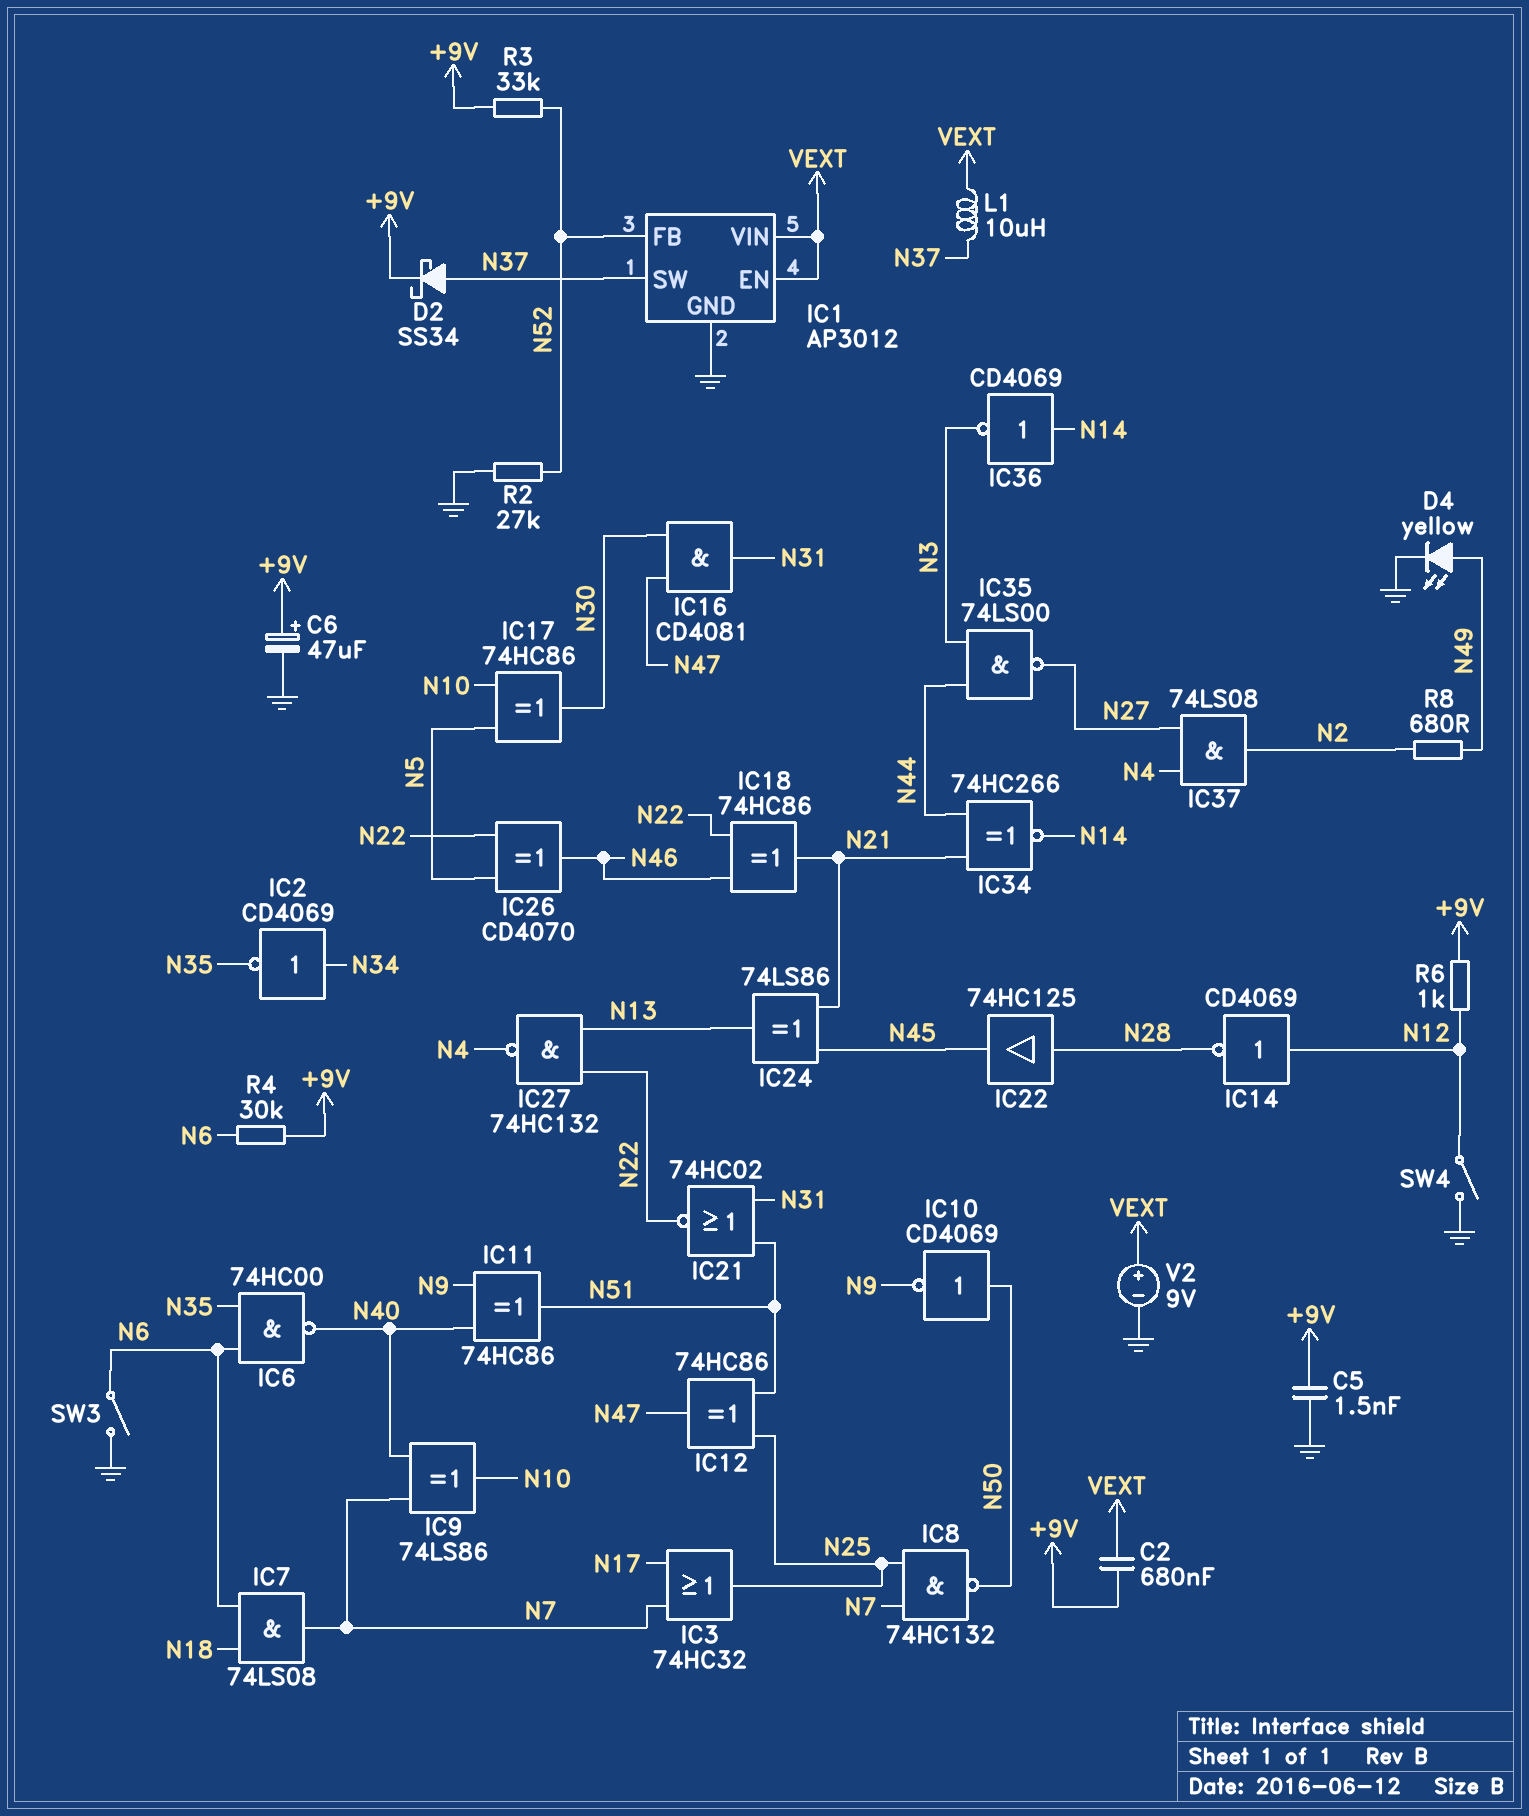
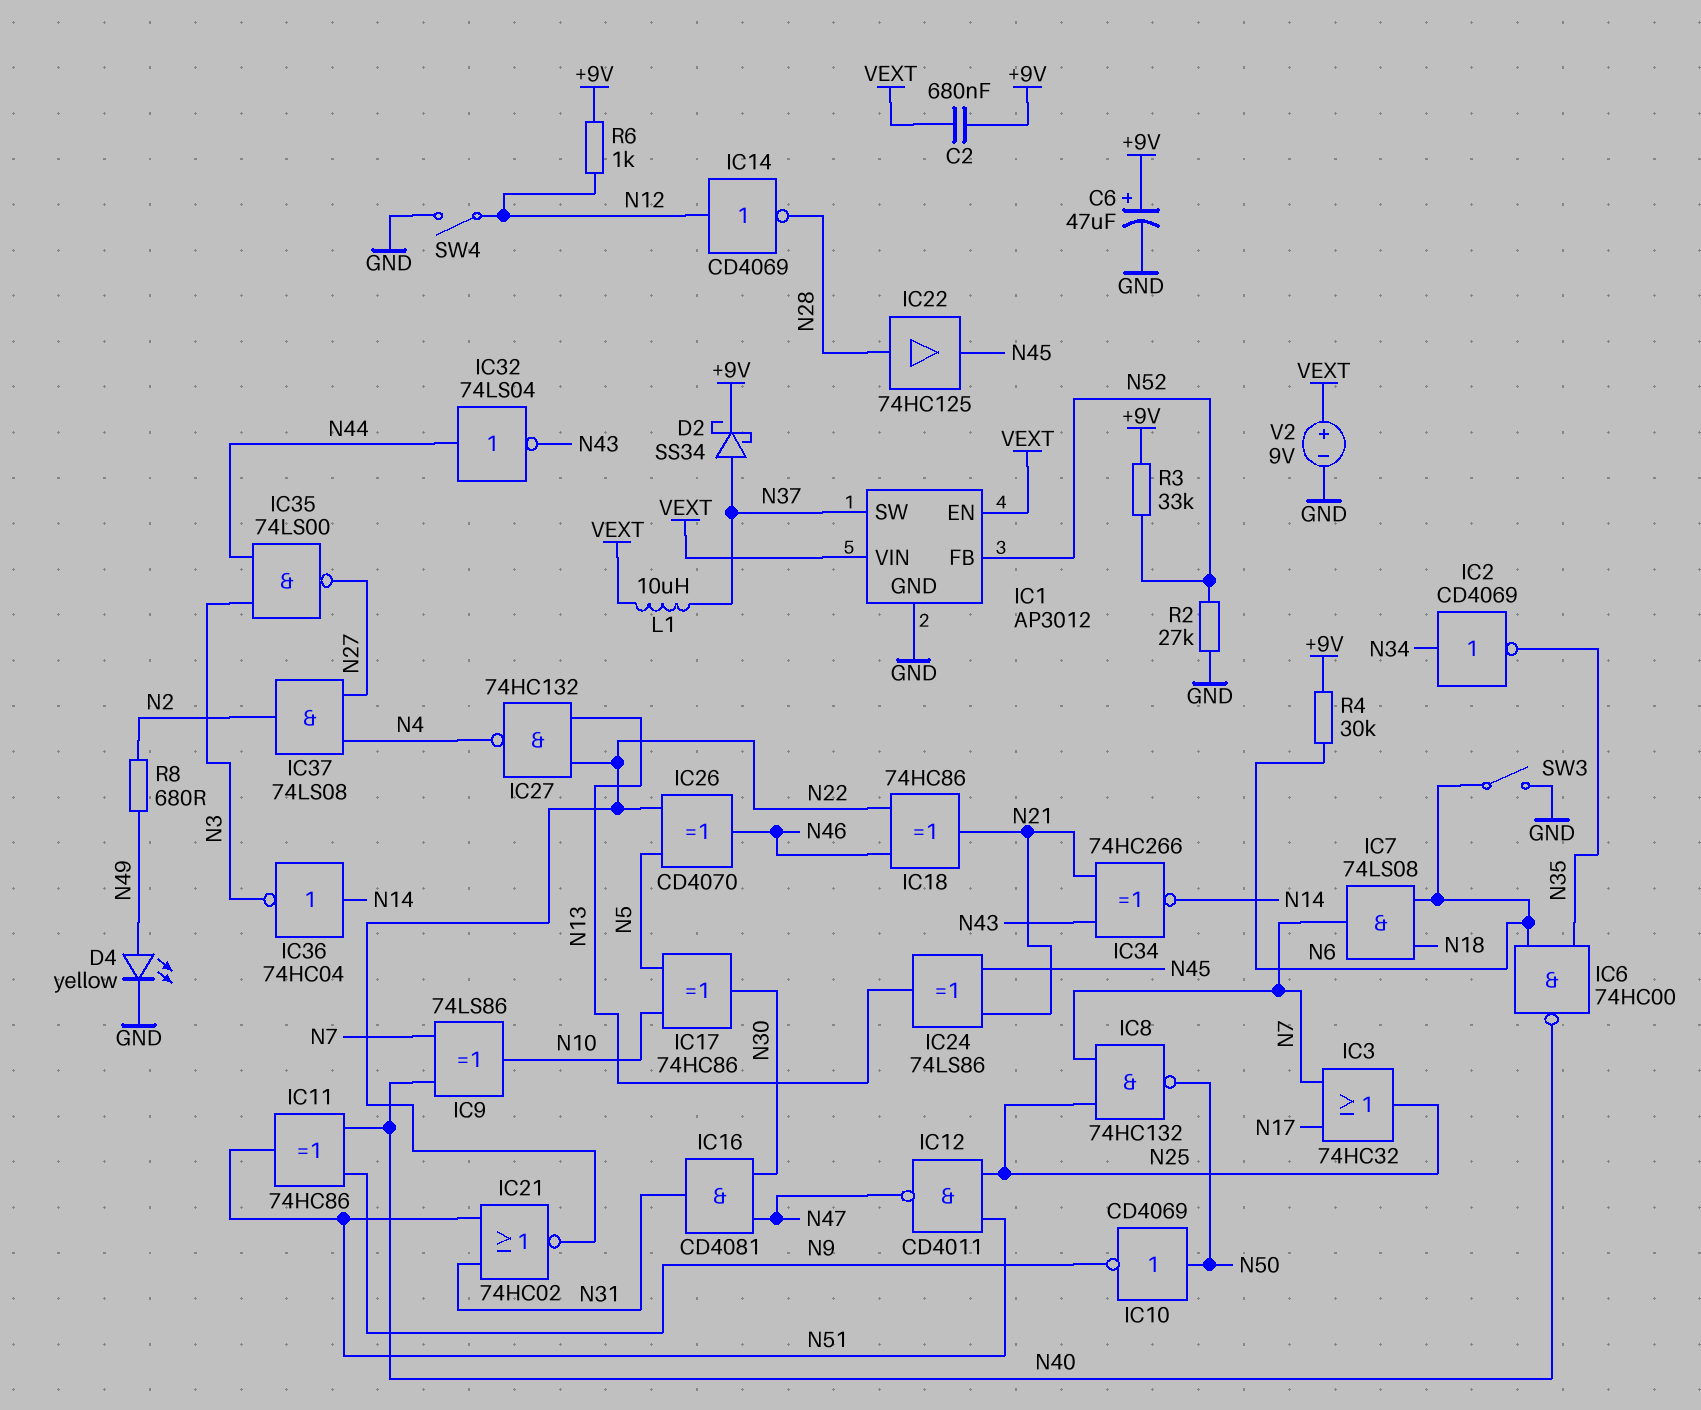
C5: 1.5nF (+9V, GND) -> none
IC12: XOR 74HC86 (in N25, in N51, out N47) -> NAND CD4011 (in N25, in N51, out N47)
IC32: none -> NOT 74LS04 (in N44, out N43)
IC34: XNOR 74HC266 (in N21, in N44, out N14) -> XNOR 74HC266 (in N21, in N43, out N14)
IC36: NOT CD4069 (in N14, out N3) -> NOT 74HC04 (in N14, out N3)

